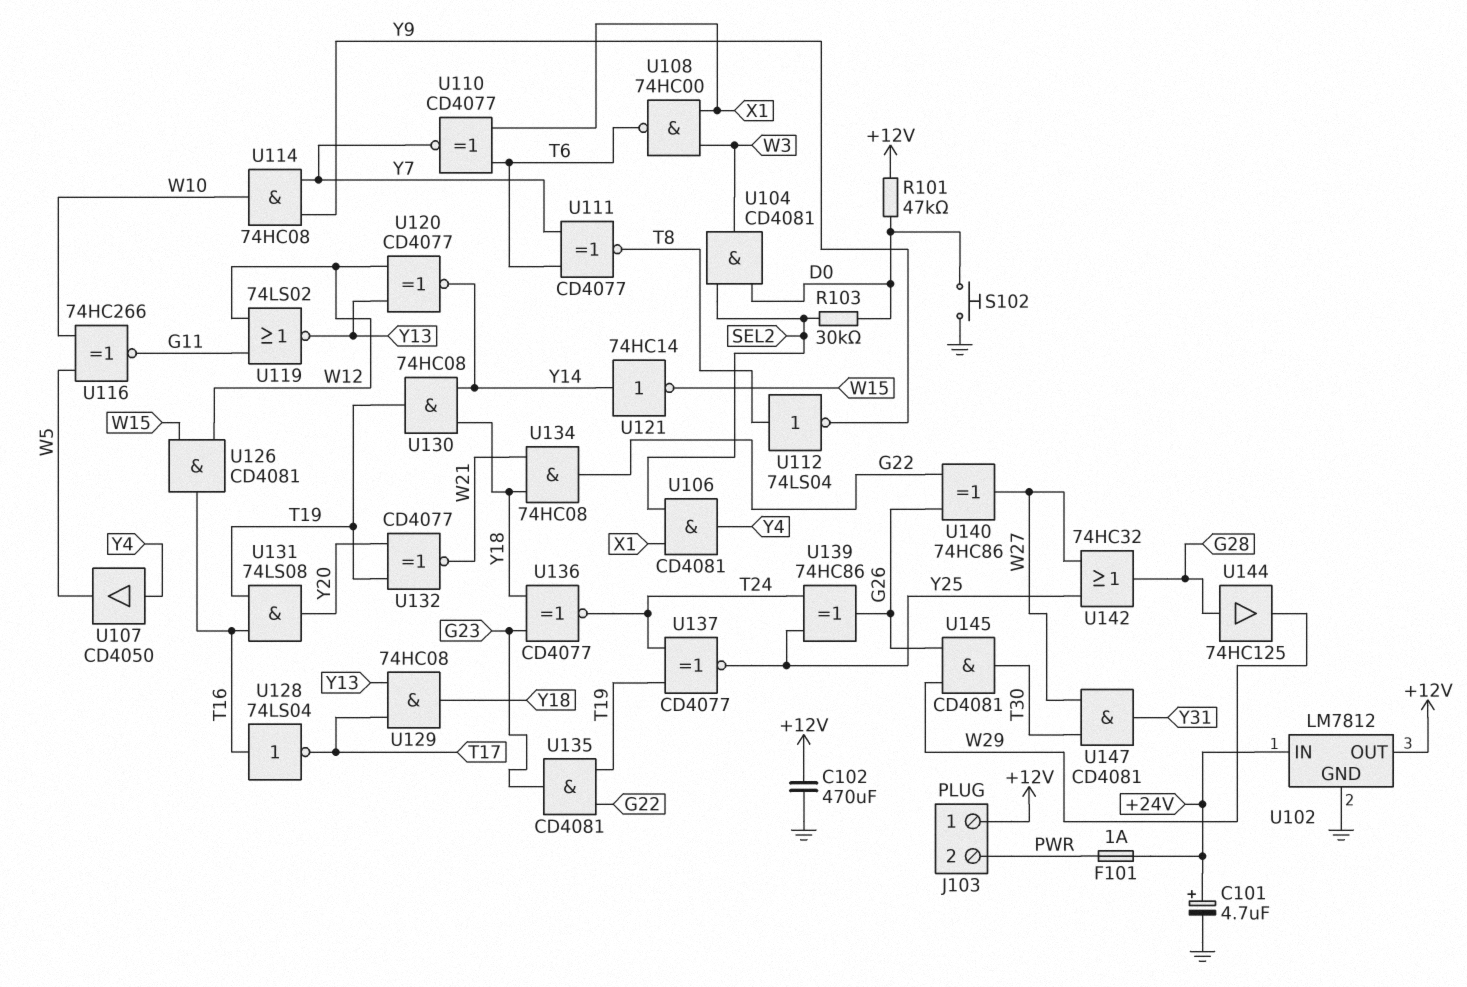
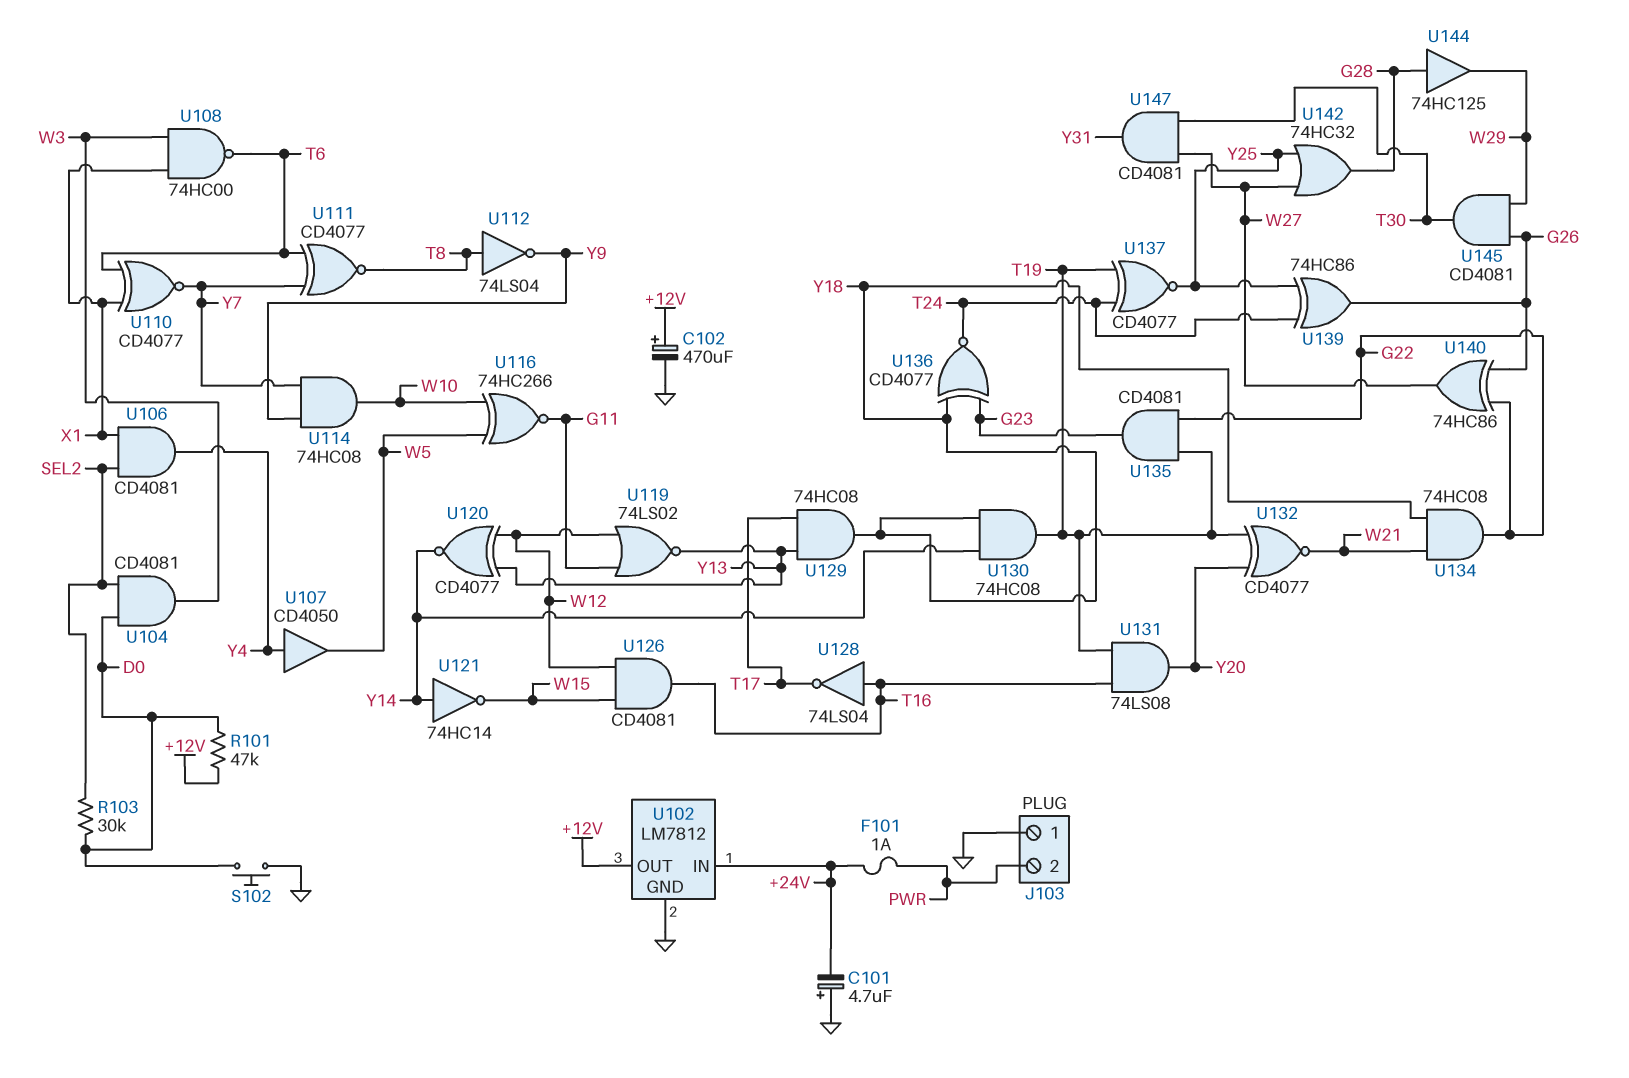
C101: 4.7uF (plus +24V, minus GND) -> 4.7uF (plus GND, minus +24V)
C102: 470uF (+12V, GND) -> 470uF (plus +12V, minus GND)
J103 pin 1: +12V -> GND

